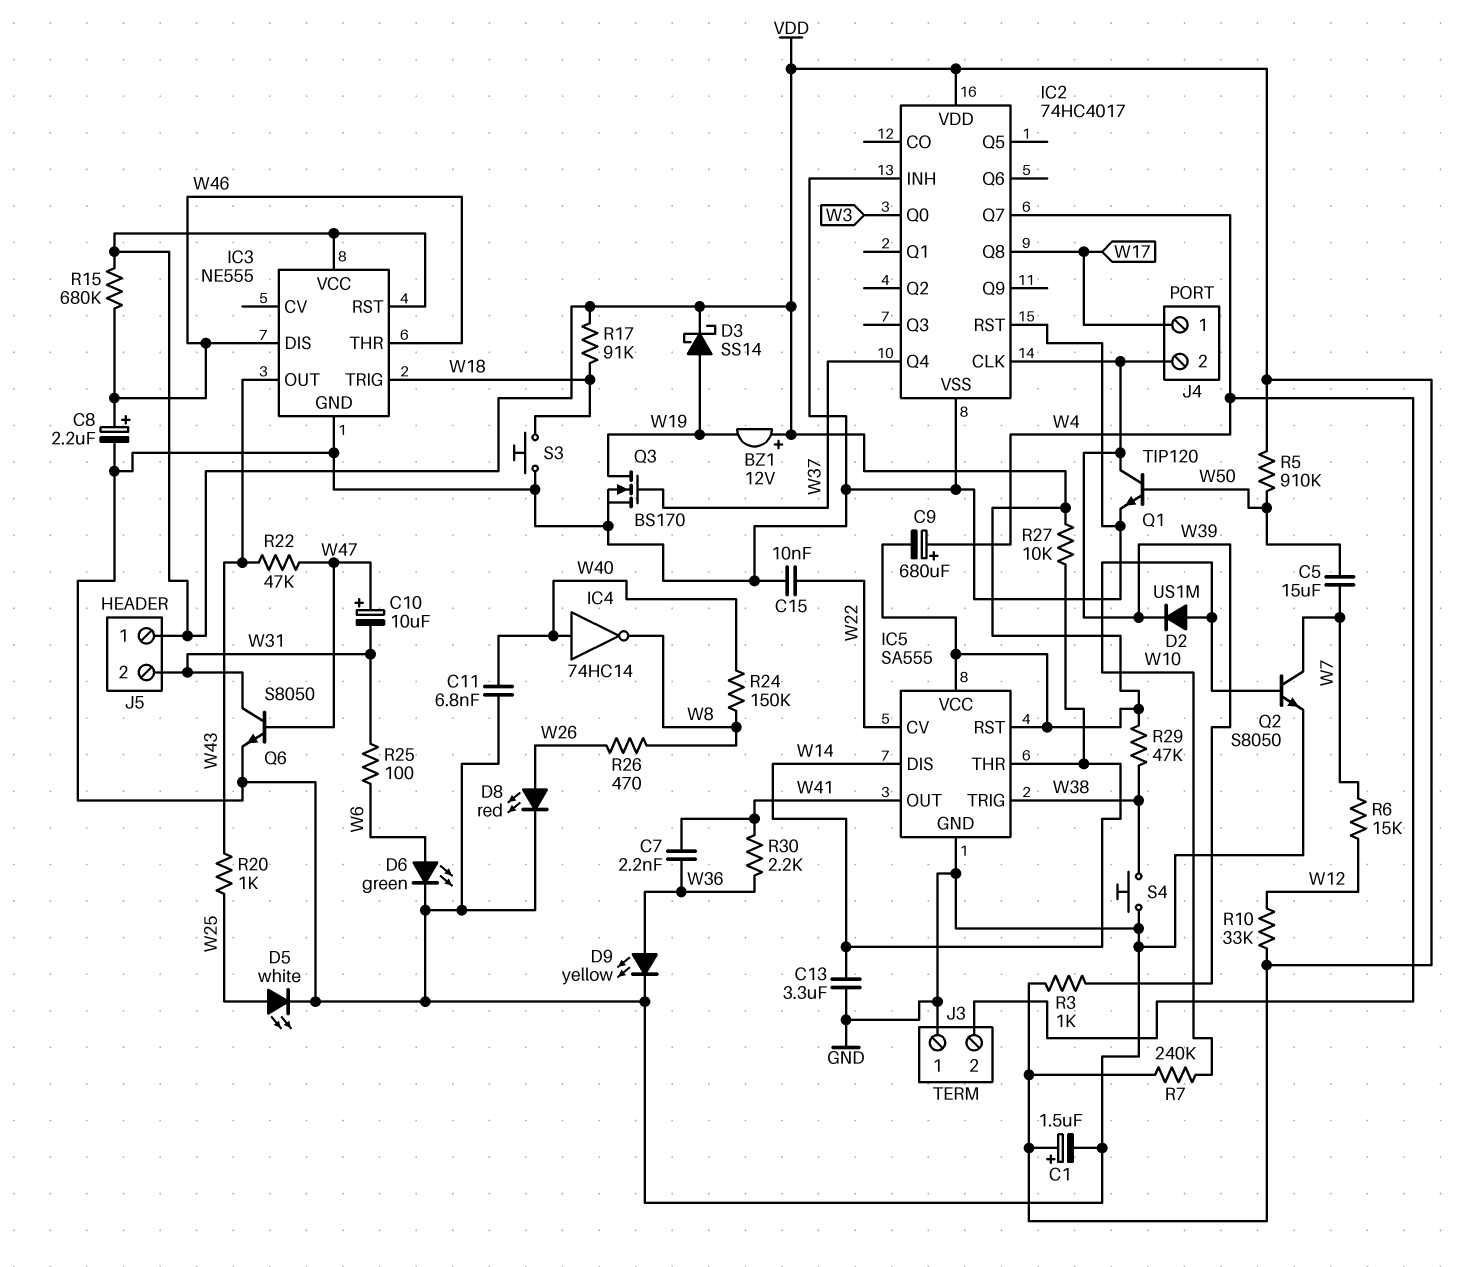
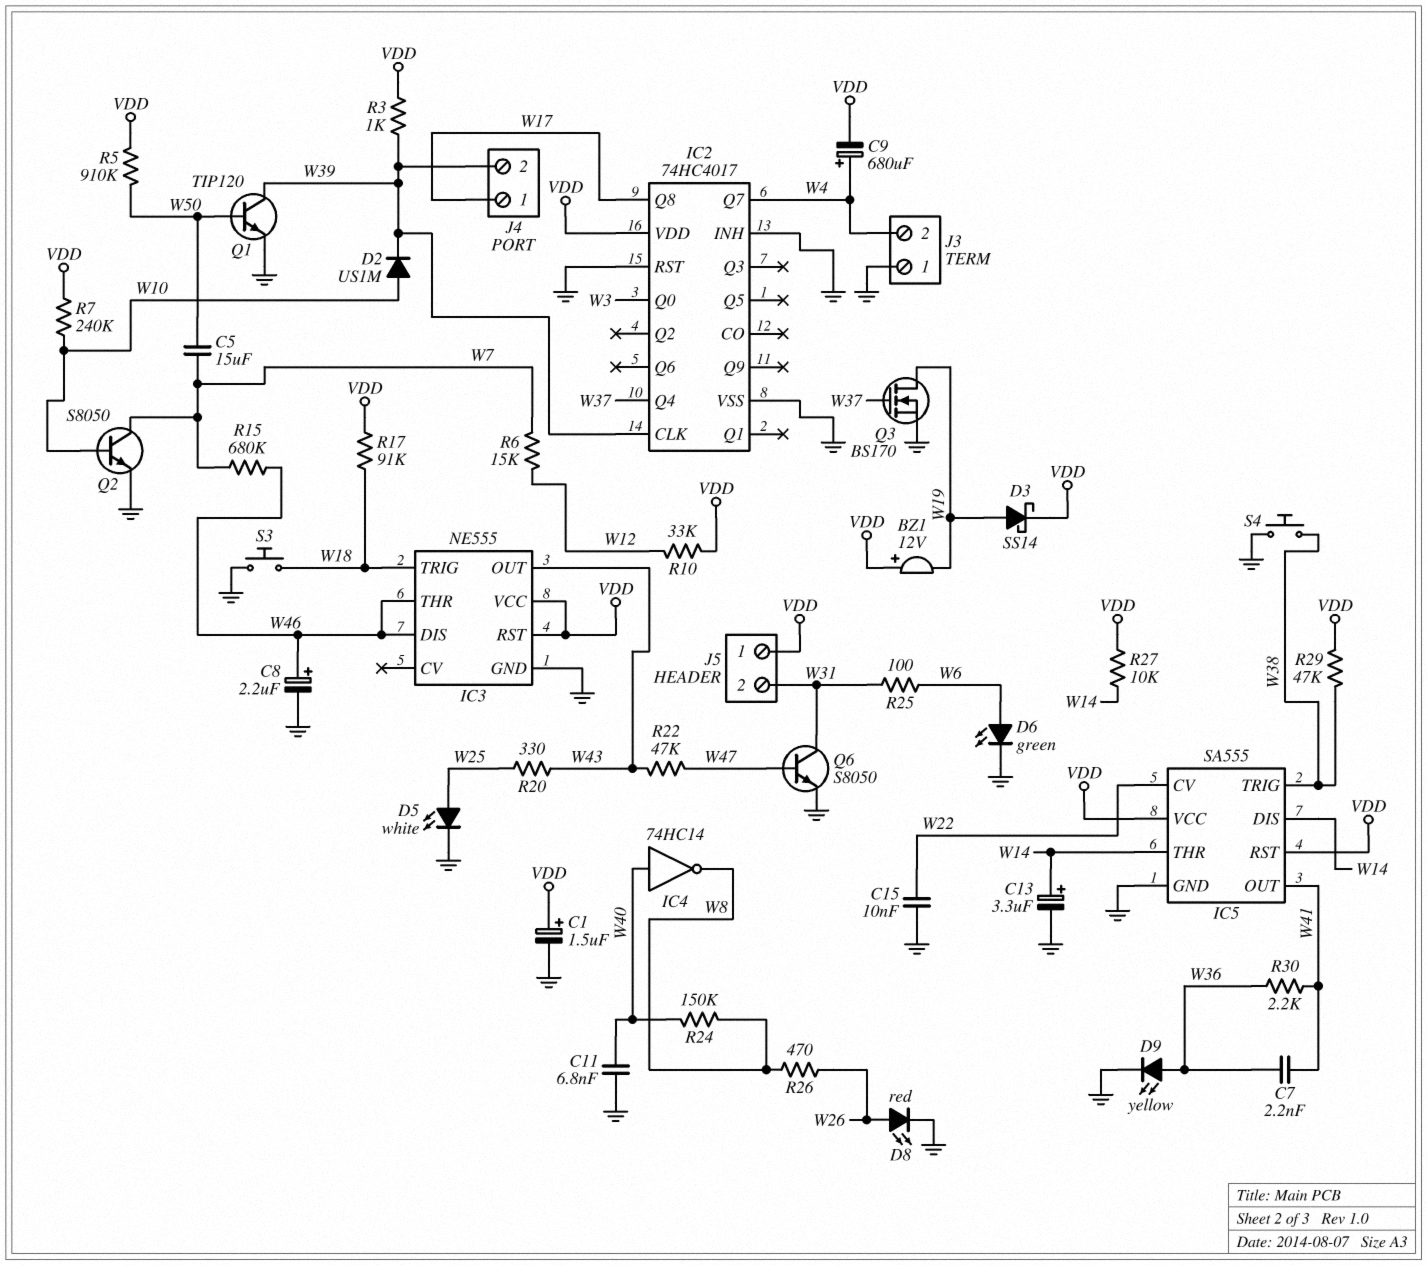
C10: 10uF (plus W47, minus W31) -> none
C13: 3.3uF (GND, W14) -> 3.3uF (plus W14, minus GND)
R15: 680k (VDD, W46) -> 680k (W7, W46)
R20: 1k (W25, W43) -> 330 (W25, W43)

